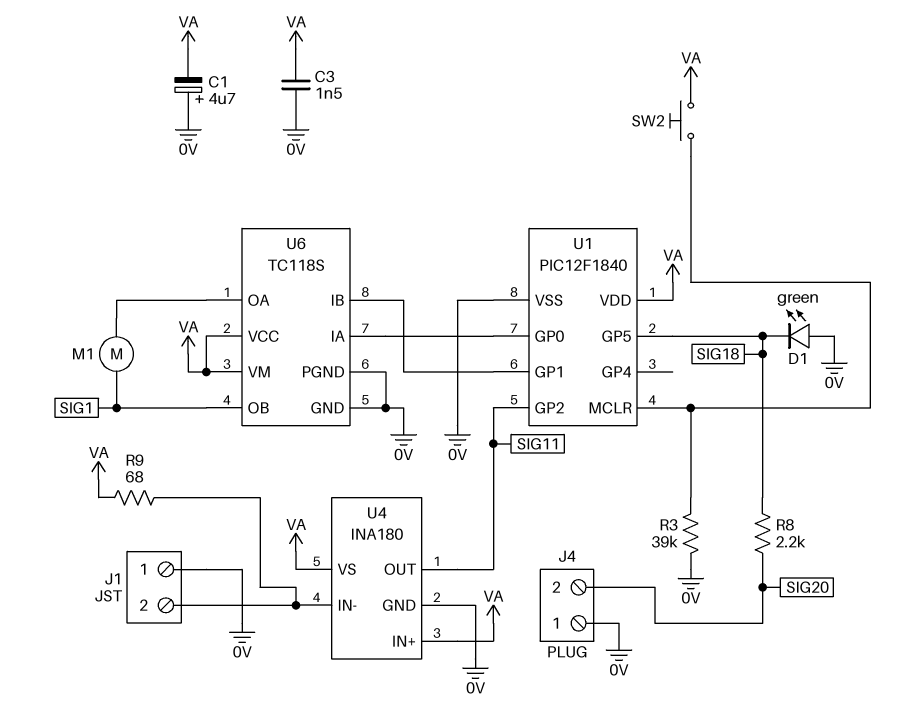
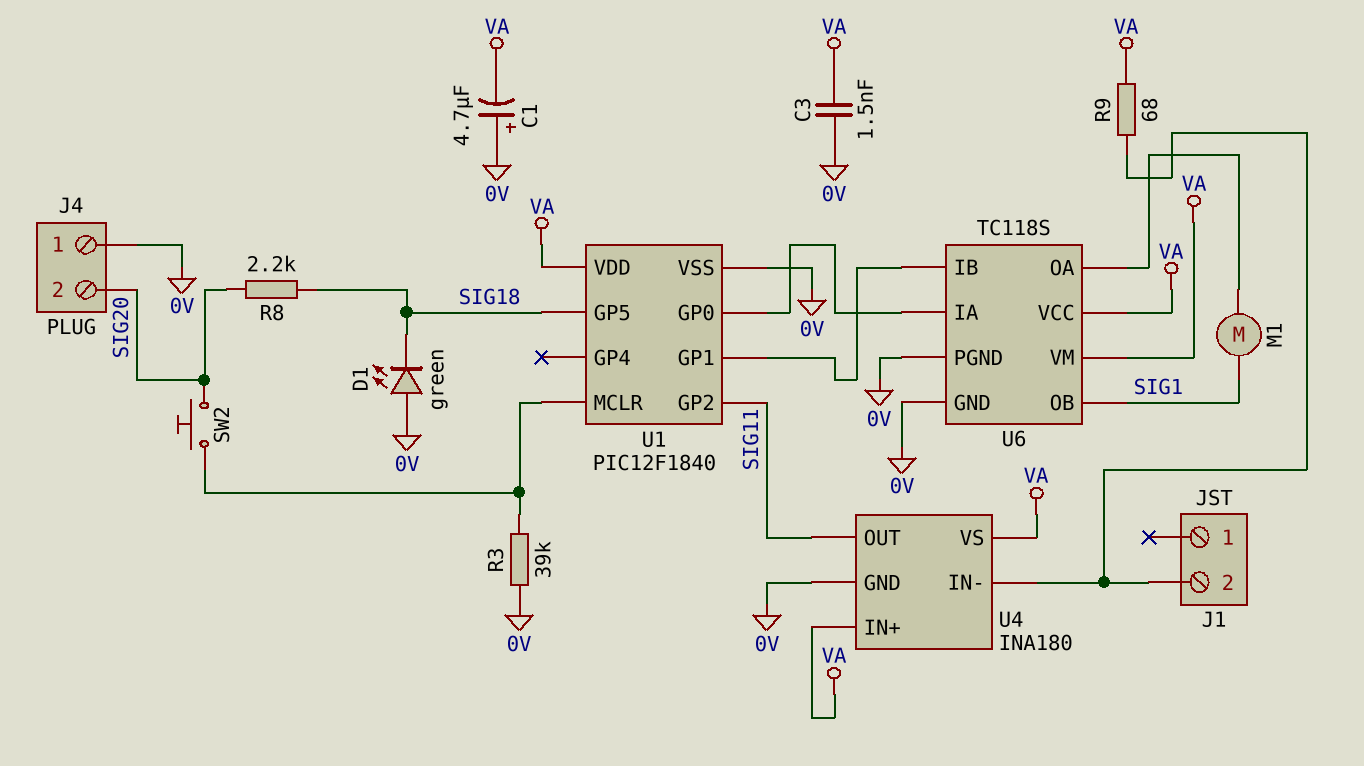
J1 pin 1: 0V -> none
SW2: button (U1/MCLR, VA) -> button (SIG20, U1/MCLR)

